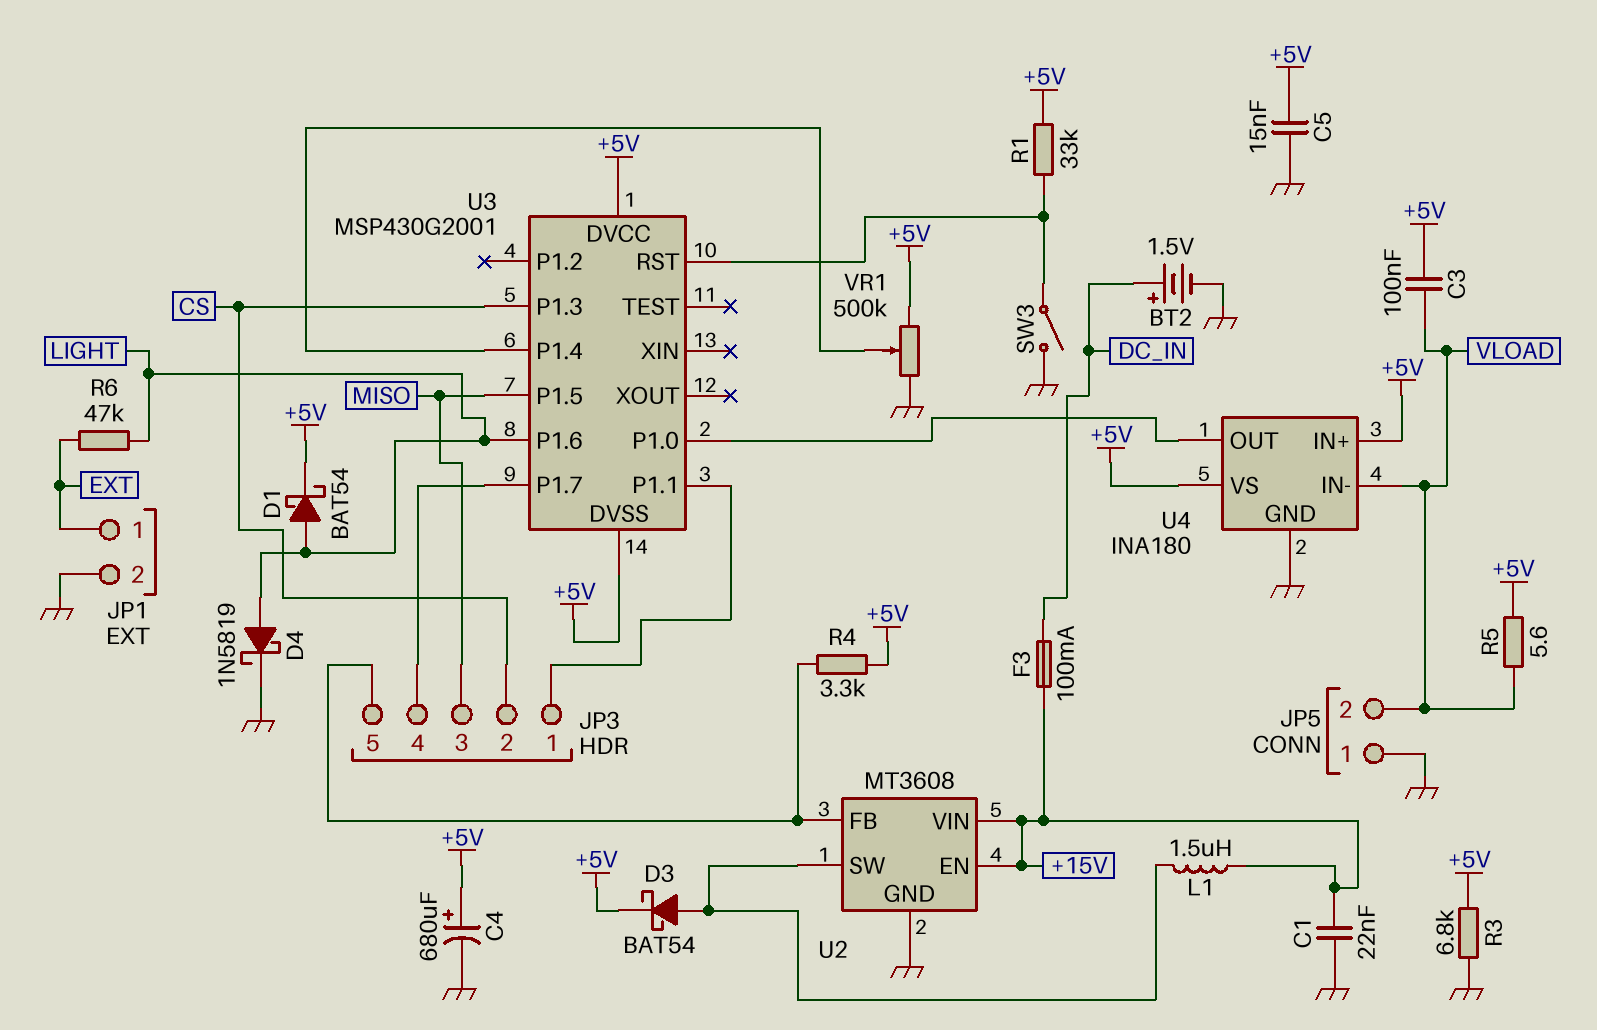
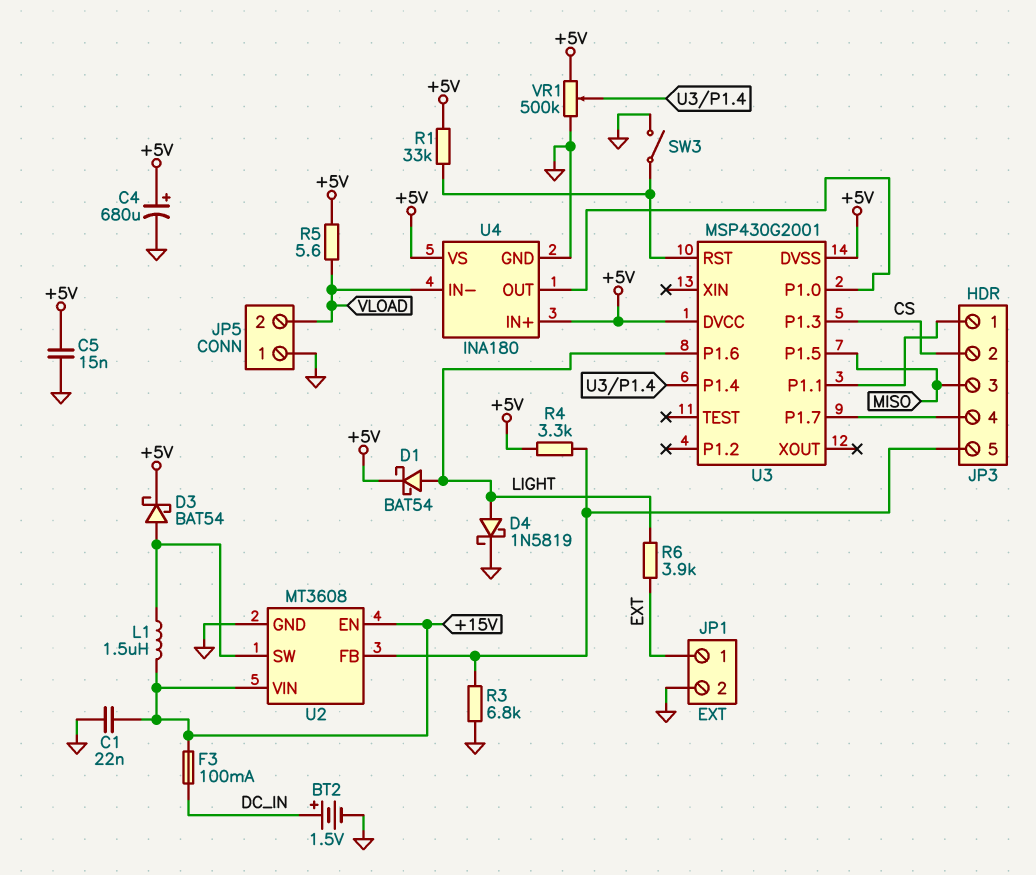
C3: 100nF (+5V, VLOAD) -> none
R3: 6.8k (+5V, GND) -> 6.8k (GND, JP3/5)
R6: 47k (EXT, LIGHT) -> 3.9k (EXT, LIGHT)

